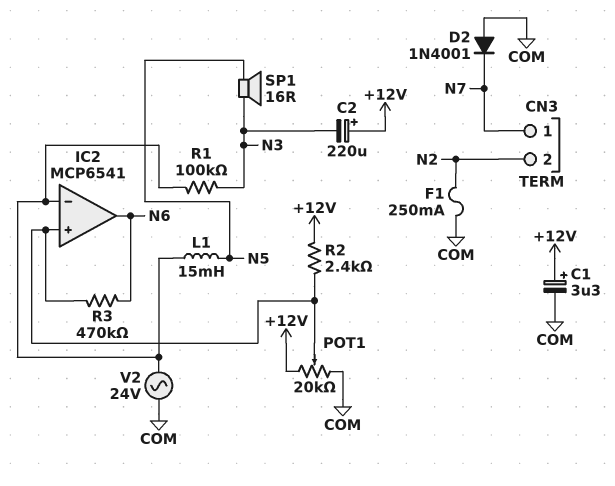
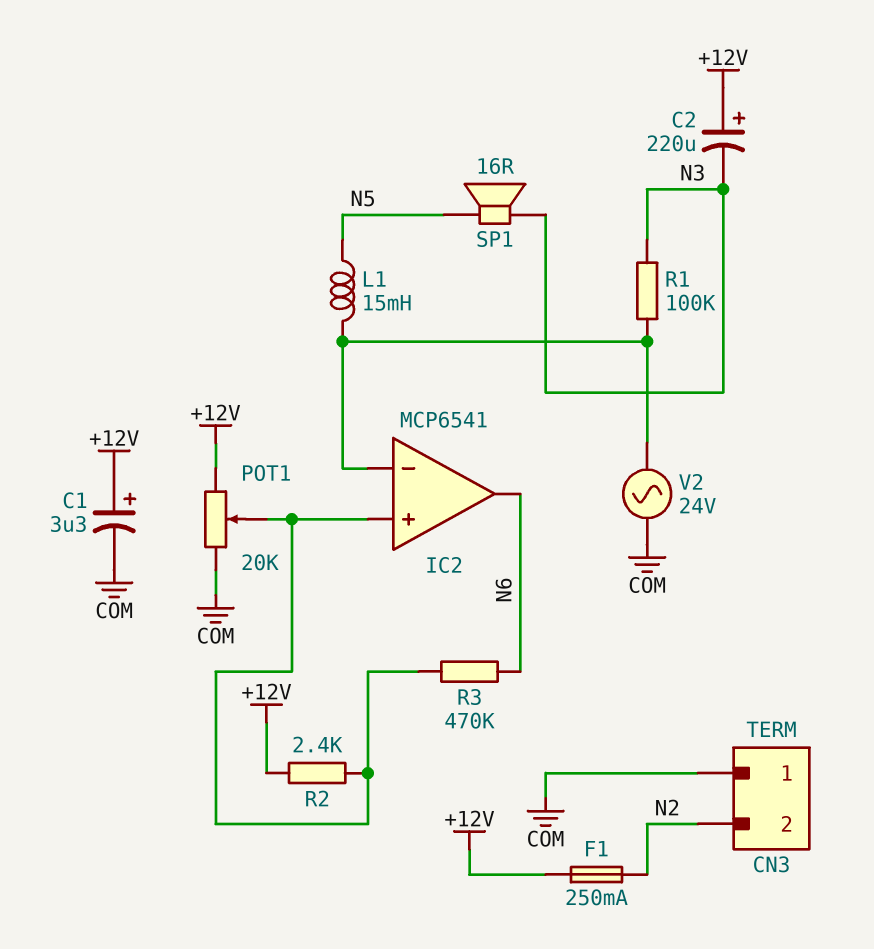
CN3 pin 1: N7 -> COM
D2: diode 1N4001 (A COM, K N7) -> none
F1: 250mA (COM, N2) -> 250mA (+12V, N2)

